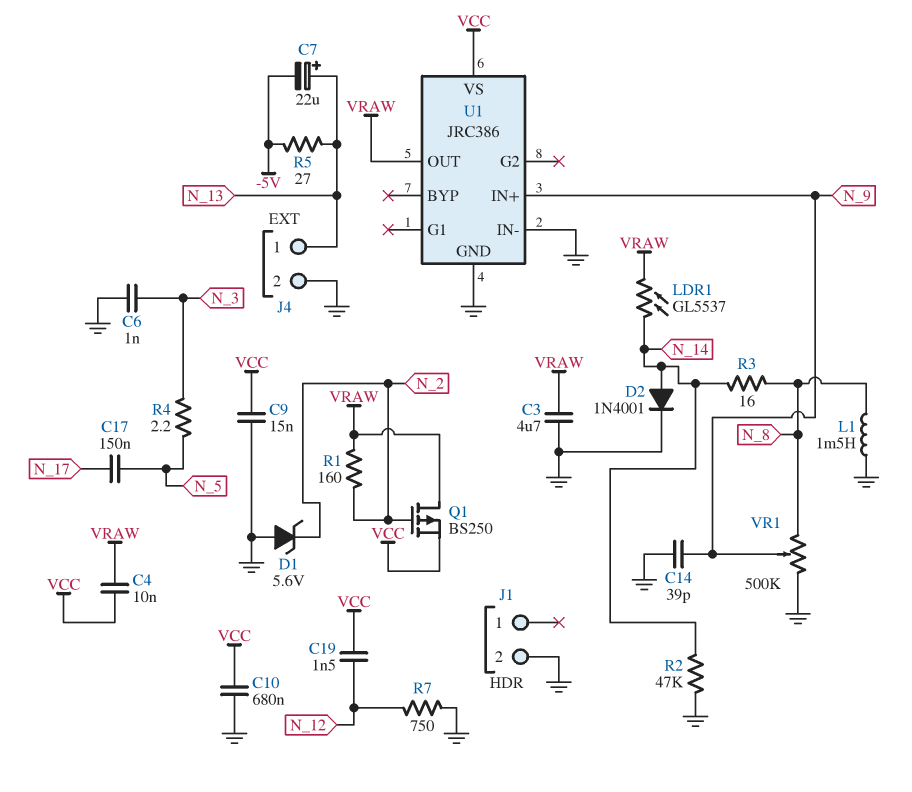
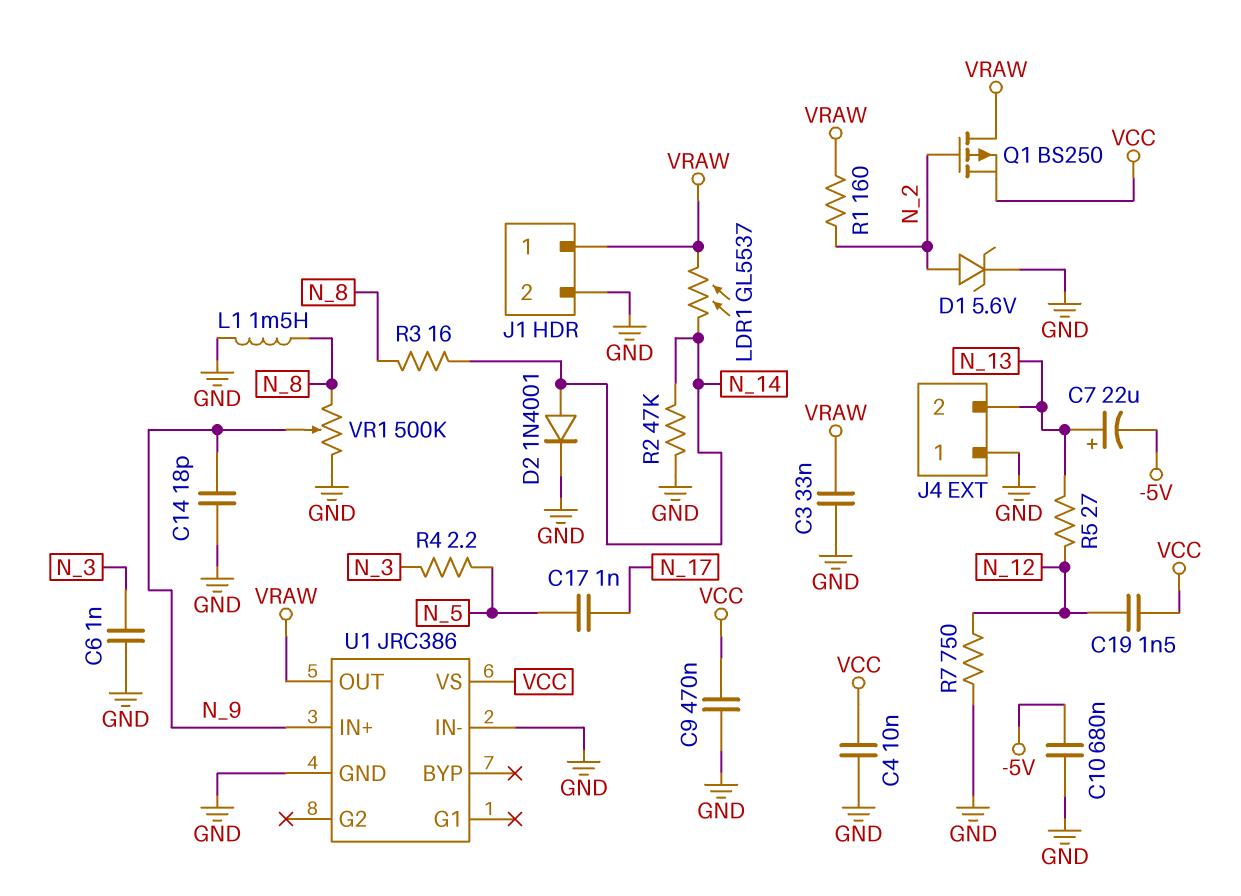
C3: 4.7uF (GND, VRAW) -> 33nF (GND, VRAW)
C4: 10nF (VCC, VRAW) -> 10nF (GND, VCC)
C9: 15nF (GND, VCC) -> 470nF (GND, VCC)
C10: 680nF (GND, VCC) -> 680nF (-5V, GND)
C14: 39pF (GND, N_9) -> 18pF (GND, N_9)
C17: 150nF (N_5, N_17) -> 1nF (N_5, N_17)
D1: zener 5.6V (A GND, K N_2) -> zener 5.6V (A N_2, K GND)
J1 pin 1: none -> VRAW
J4 pin 1: N_13 -> GND
J4 pin 2: GND -> N_13
R5: 27 (-5V, N_13) -> 27 (N_12, N_13)

